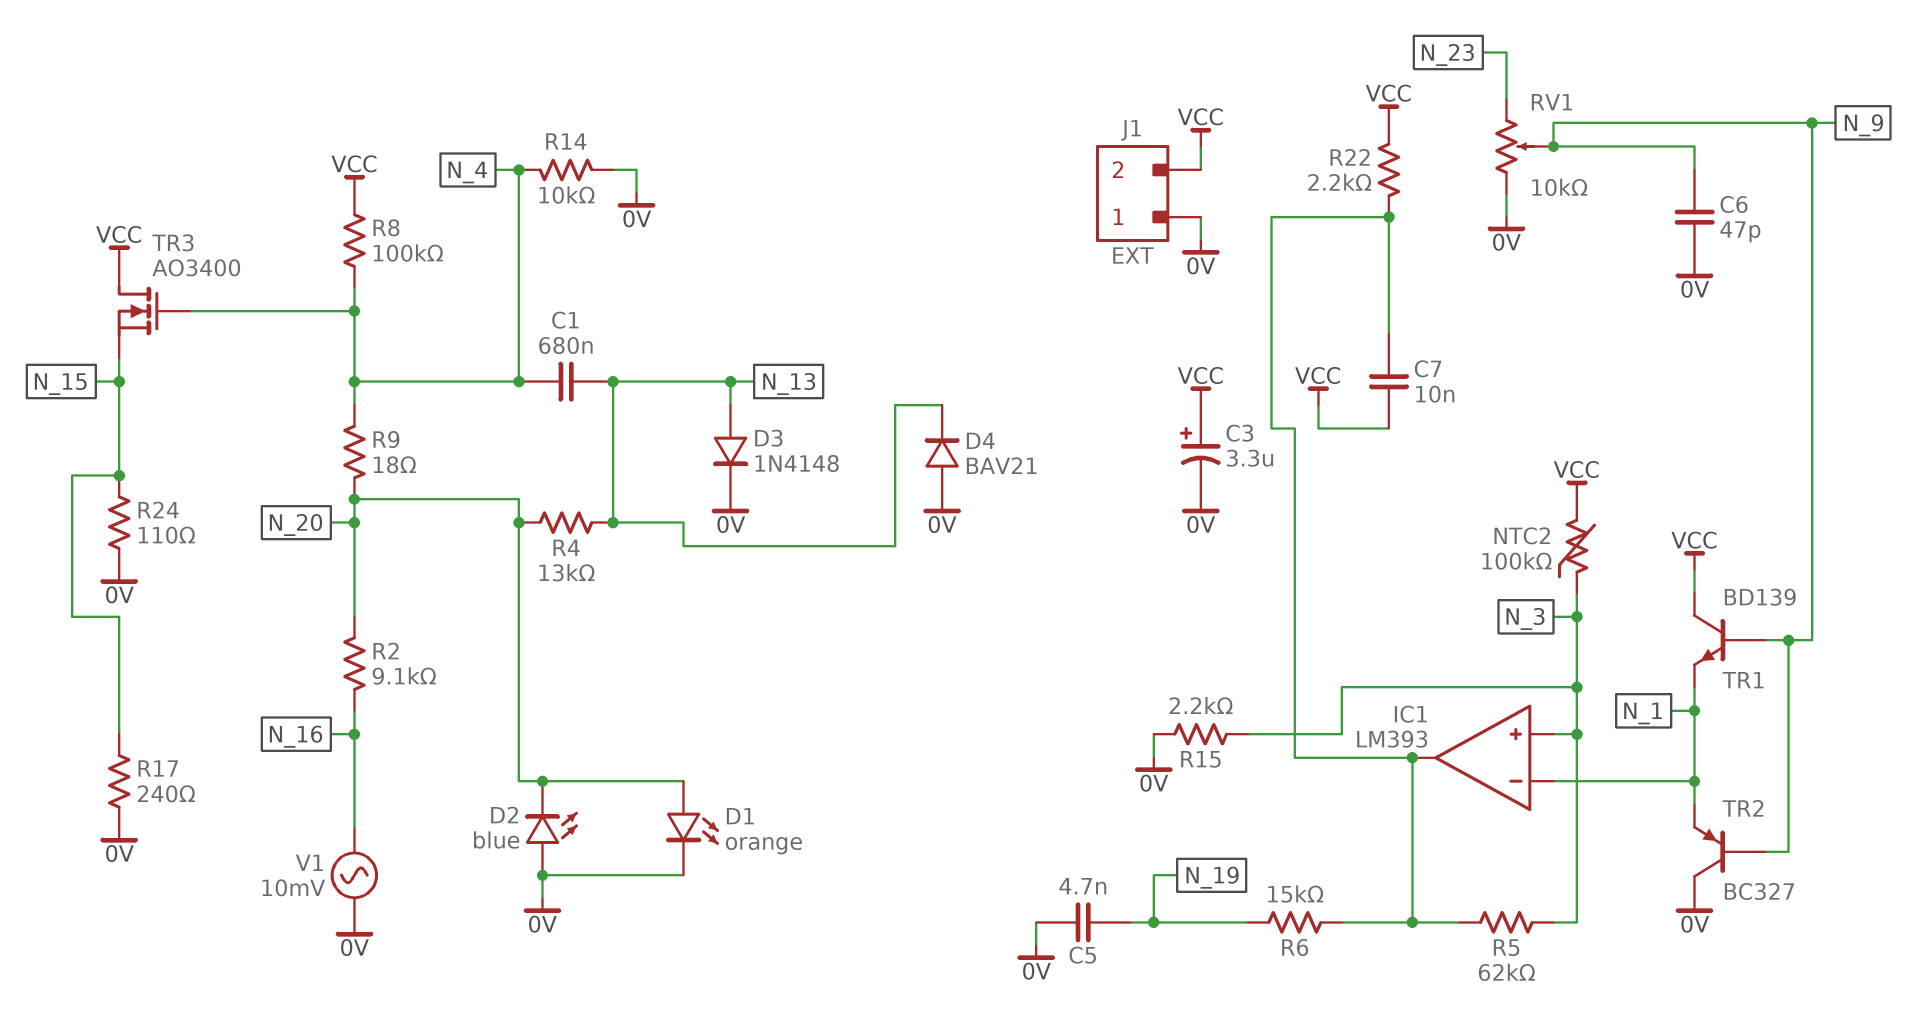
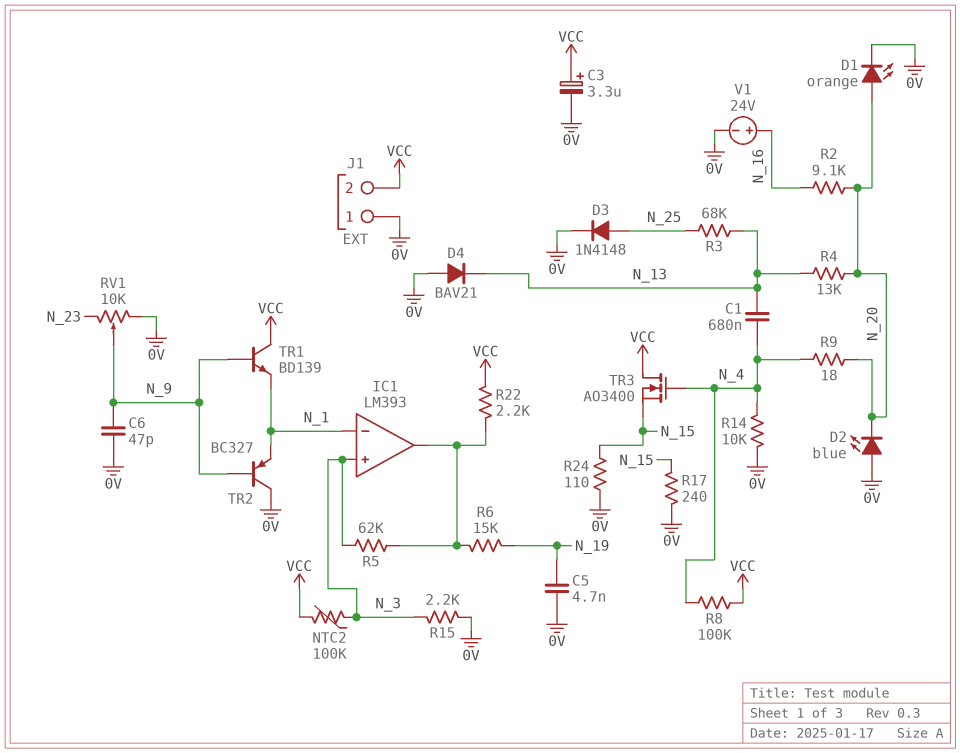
C7: 10nF (IC1/out, VCC) -> none
D3: diode 1N4148 (A N_13, K 0V) -> diode 1N4148 (A N_25, K 0V)
R3: none -> 68k (N_13, N_25)
V1: AC 10mV (0V, N_16) -> 24V (plus N_16, minus 0V)

